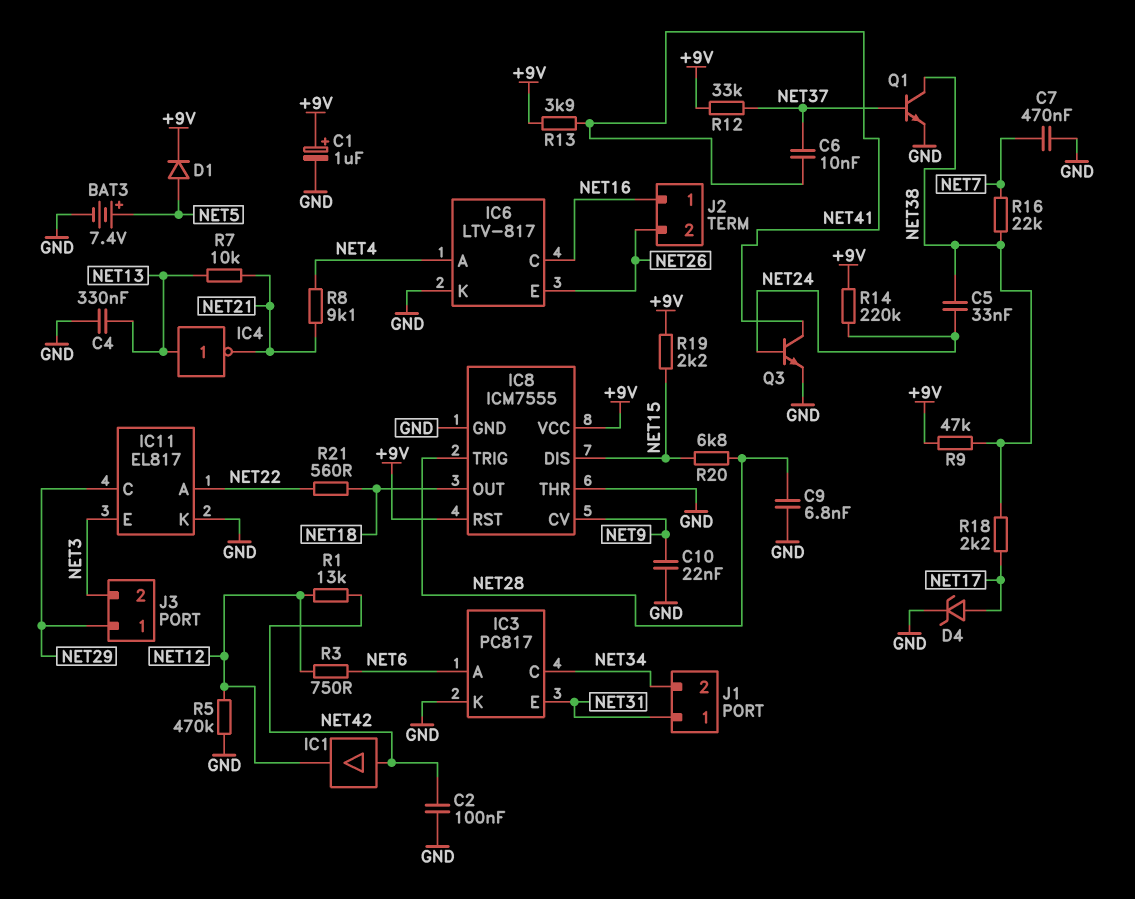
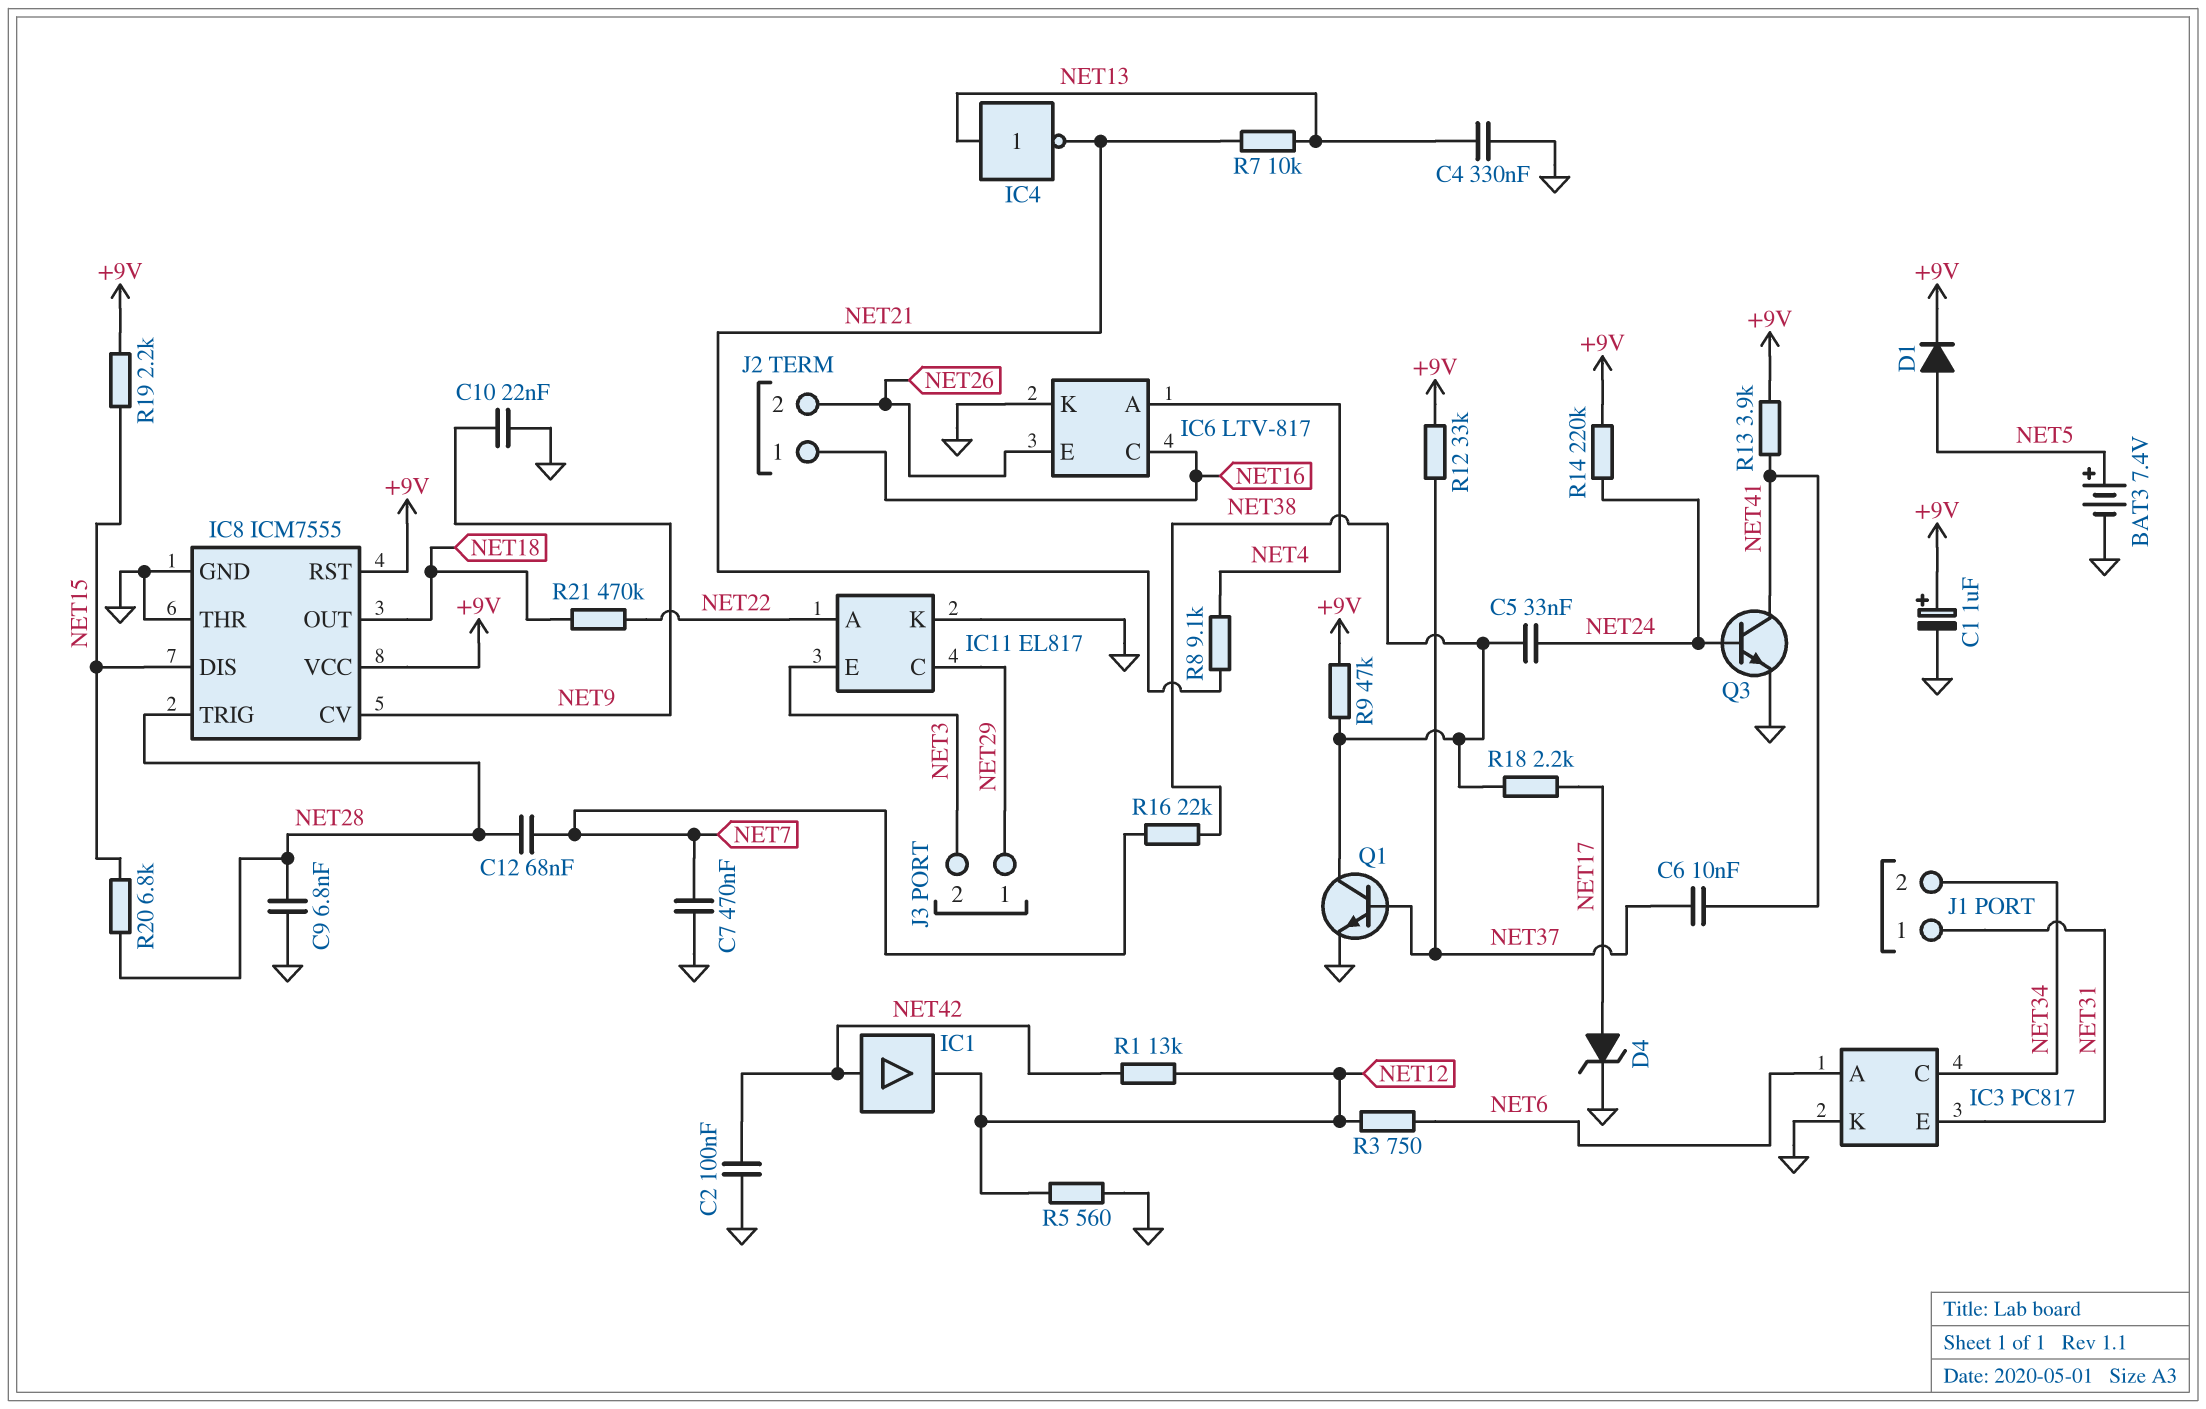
C12: none -> 68nF (NET7, NET28)
R5: 470k (GND, NET12) -> 560 (GND, NET12)
R21: 560 (NET18, NET22) -> 470k (NET18, NET22)

